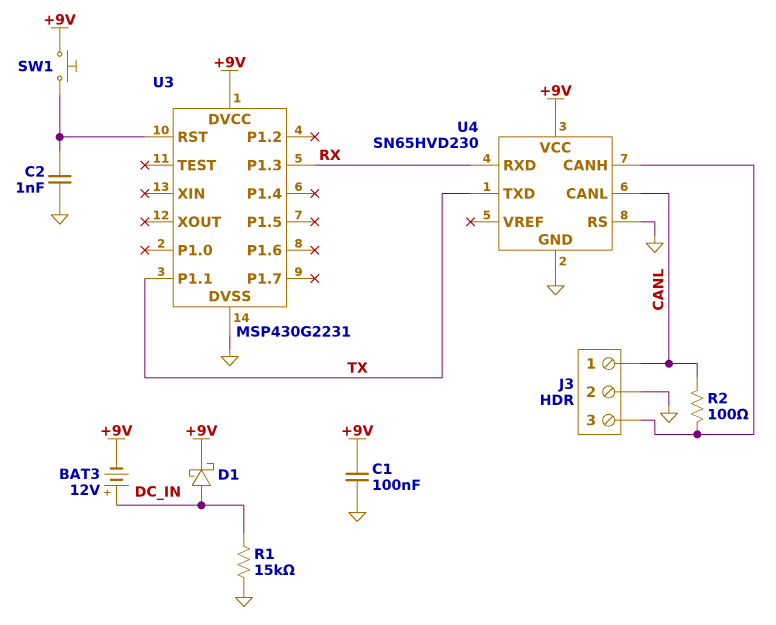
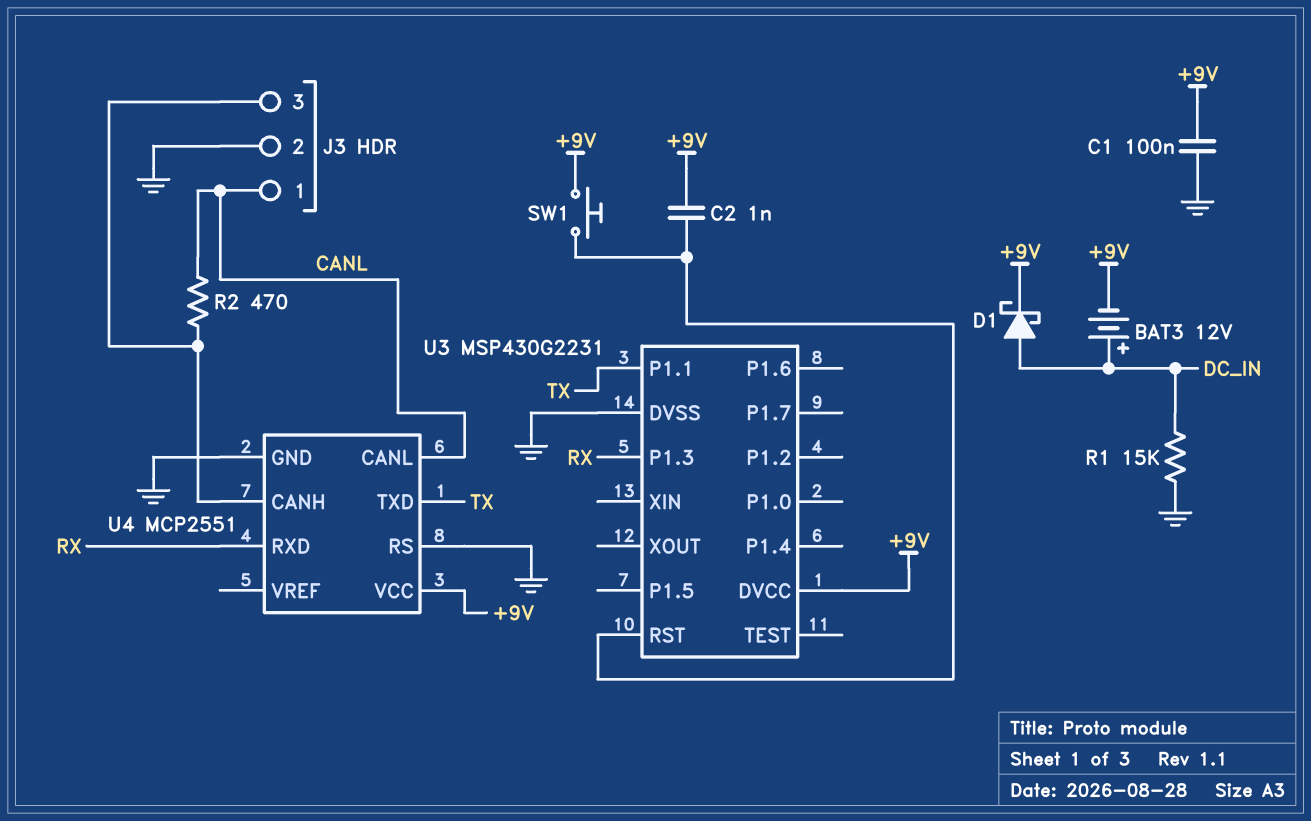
C2: 1nF (GND, U3/RST) -> 1nF (+9V, U3/RST)
R2: 100 (CANL, J3/3) -> 470 (CANL, J3/3)
U4: SN65HVD230 -> MCP2551

